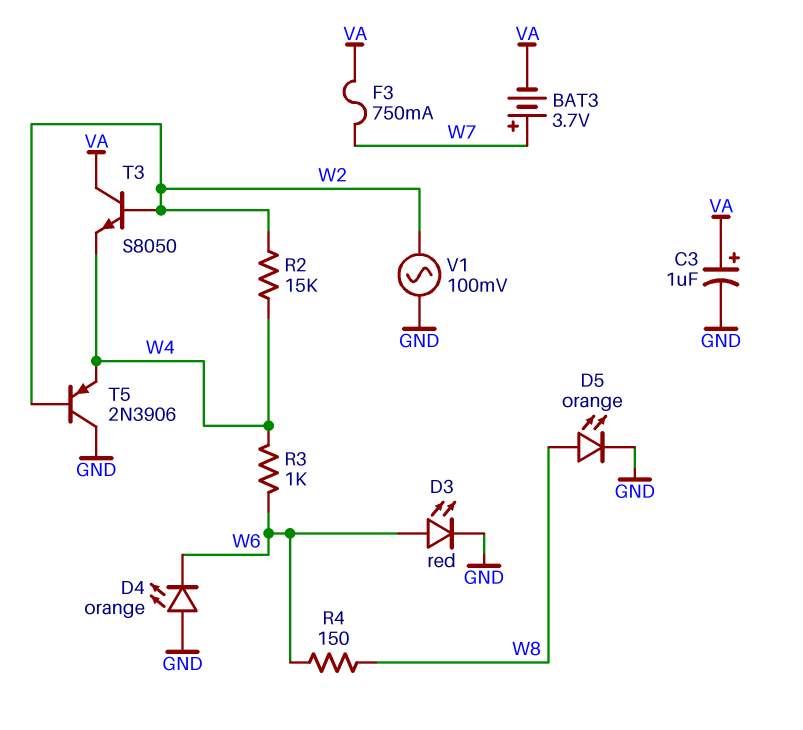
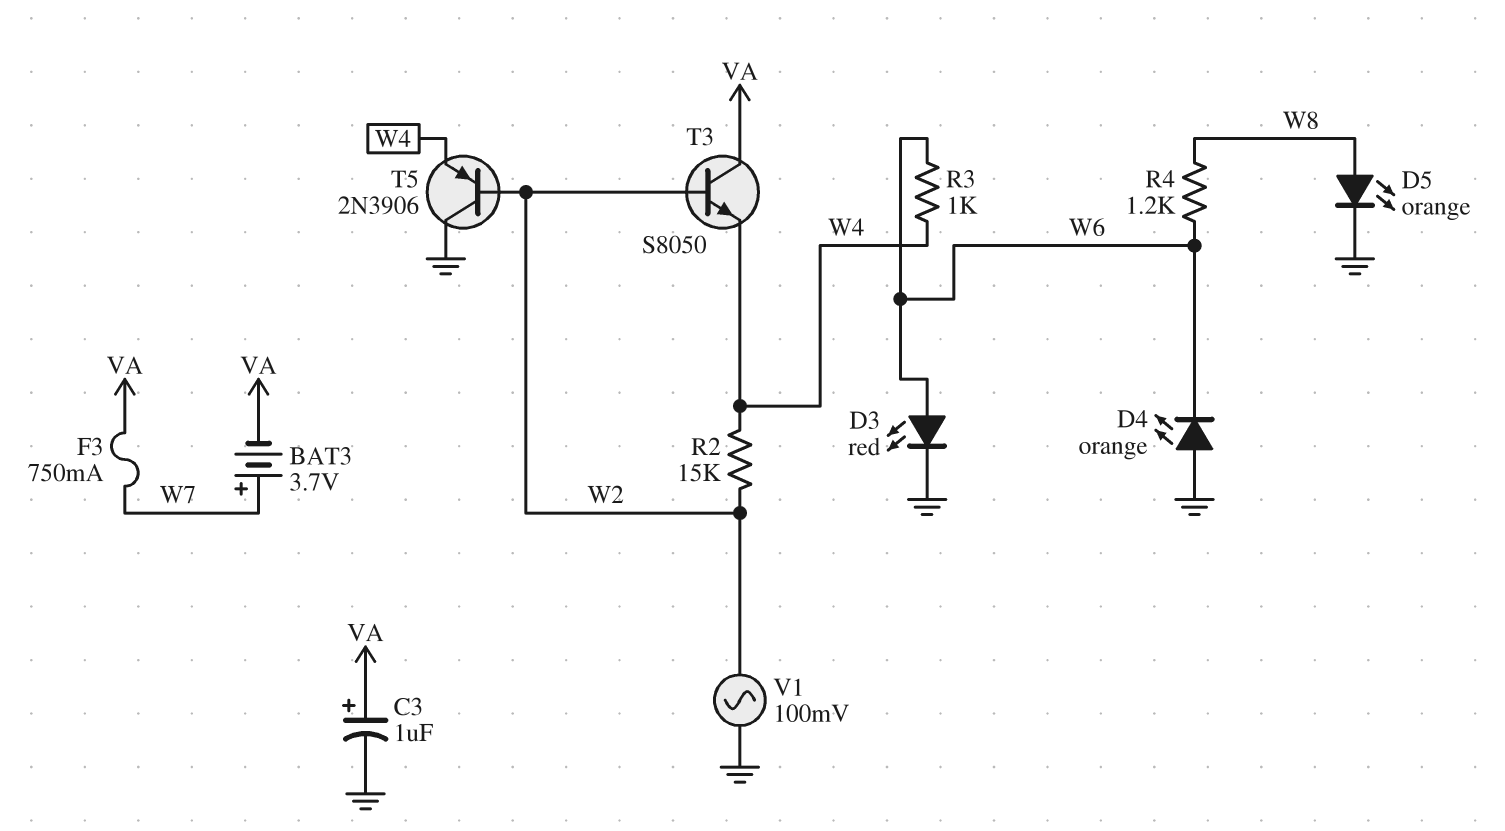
R4: 150 (W6, W8) -> 1.2k (W6, W8)

